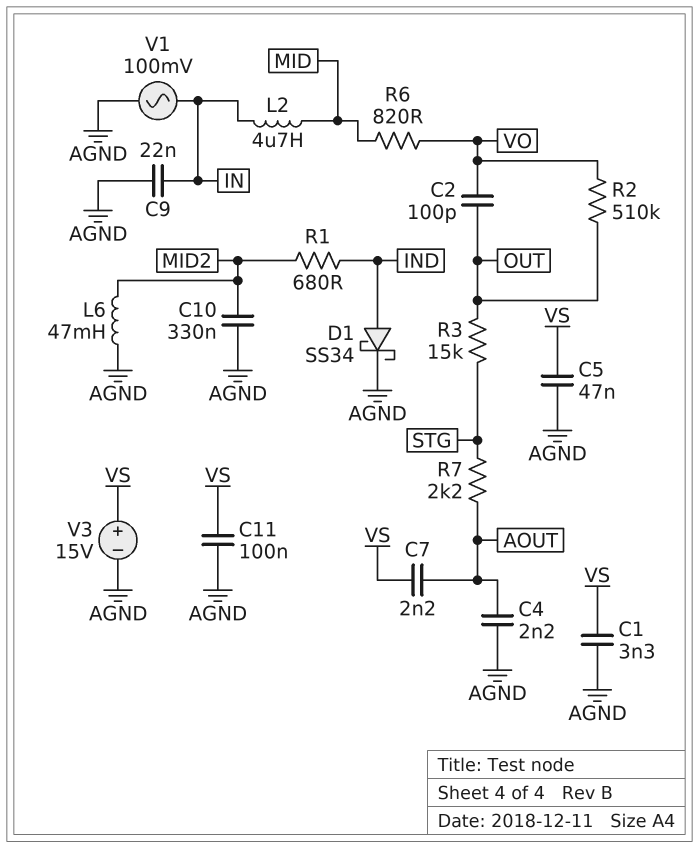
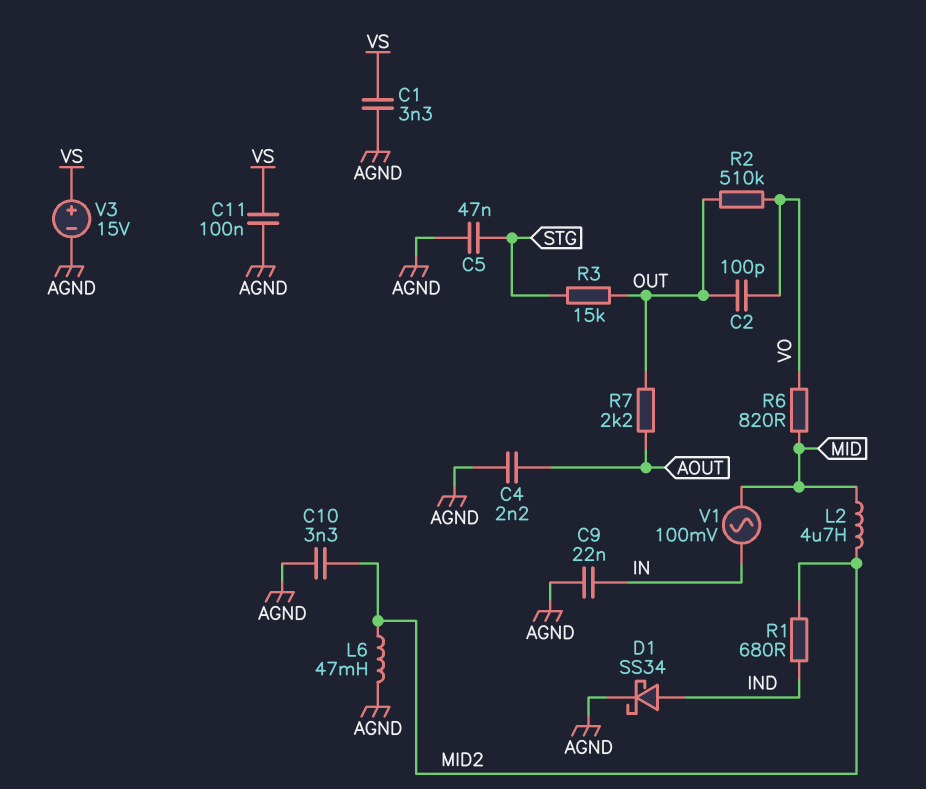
C5: 47nF (AGND, VS) -> 47nF (AGND, STG)
C7: 2.2nF (AOUT, VS) -> none
C10: 330nF (AGND, MID2) -> 3.3nF (AGND, MID2)
L2: 4.7uH (IN, MID) -> 4.7uH (MID, MID2)
R7: 2.2k (AOUT, STG) -> 2.2k (AOUT, OUT)
V1: AC 100mV (AGND, IN) -> AC 100mV (IN, MID)

